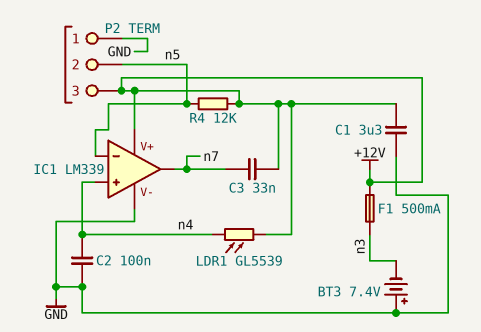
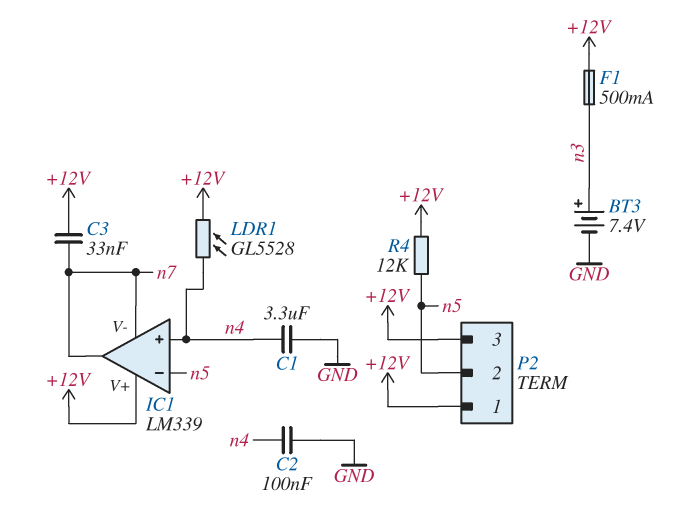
BT3: 7.4V (plus GND, minus n3) -> 7.4V (plus n3, minus GND)
C1: 3.3uF (+12V, GND) -> 3.3uF (GND, n4)
IC1 pin V-: GND -> n7
LDR1: GL5539 (+12V, n4) -> GL5528 (+12V, n4)
P2 pin 1: GND -> +12V

